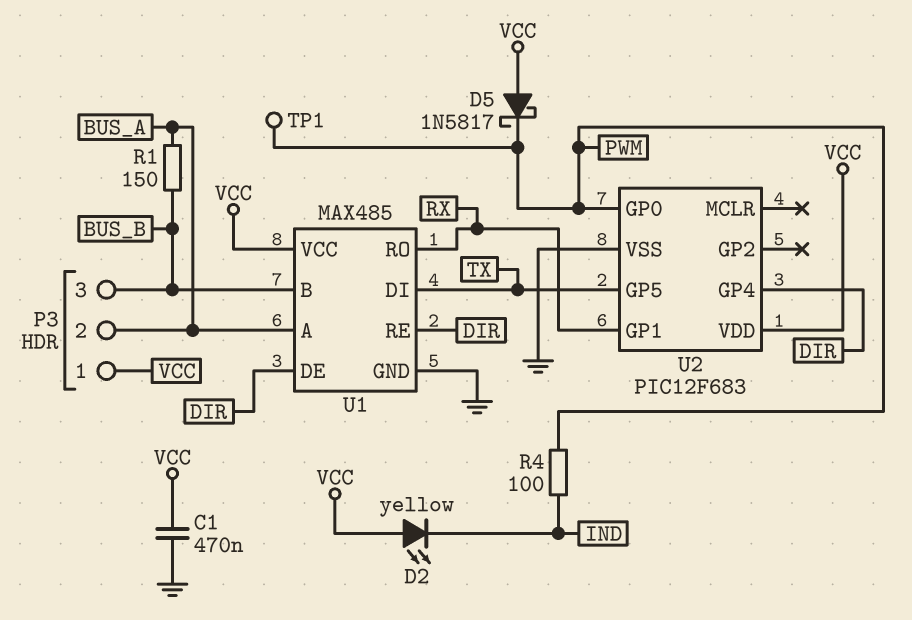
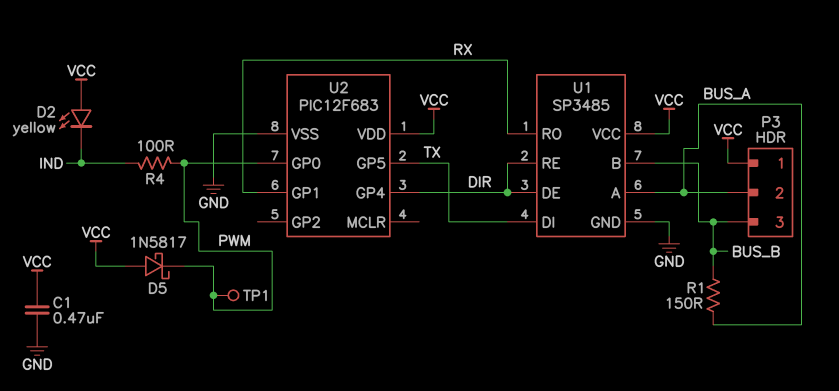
U1: MAX485 -> SP3485

